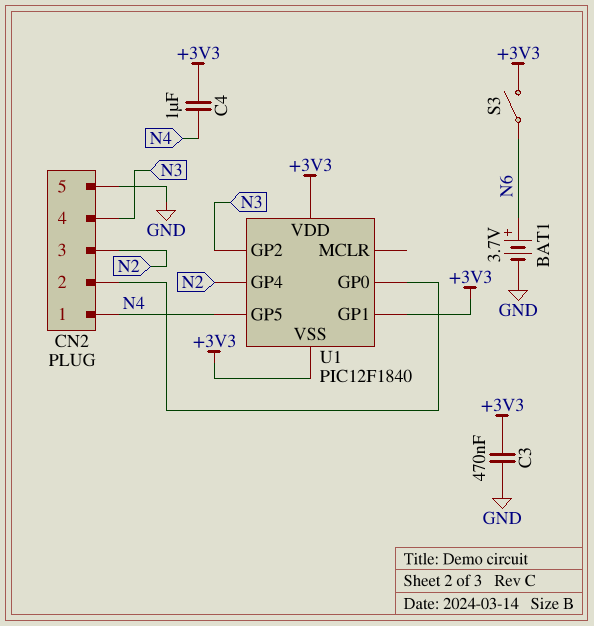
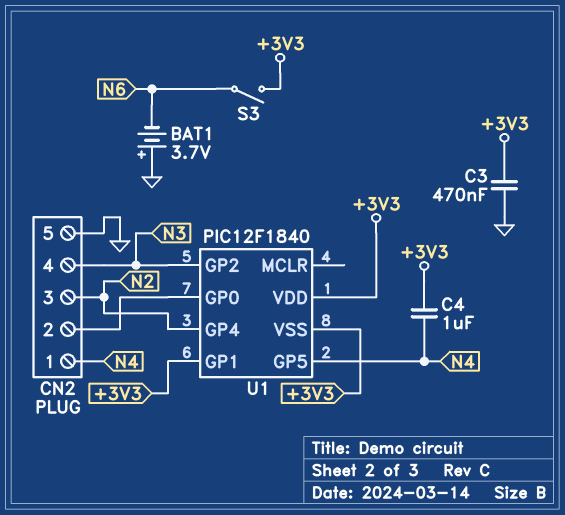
BAT1: 3.7V (plus N6, minus GND) -> 3.7V (plus GND, minus N6)

